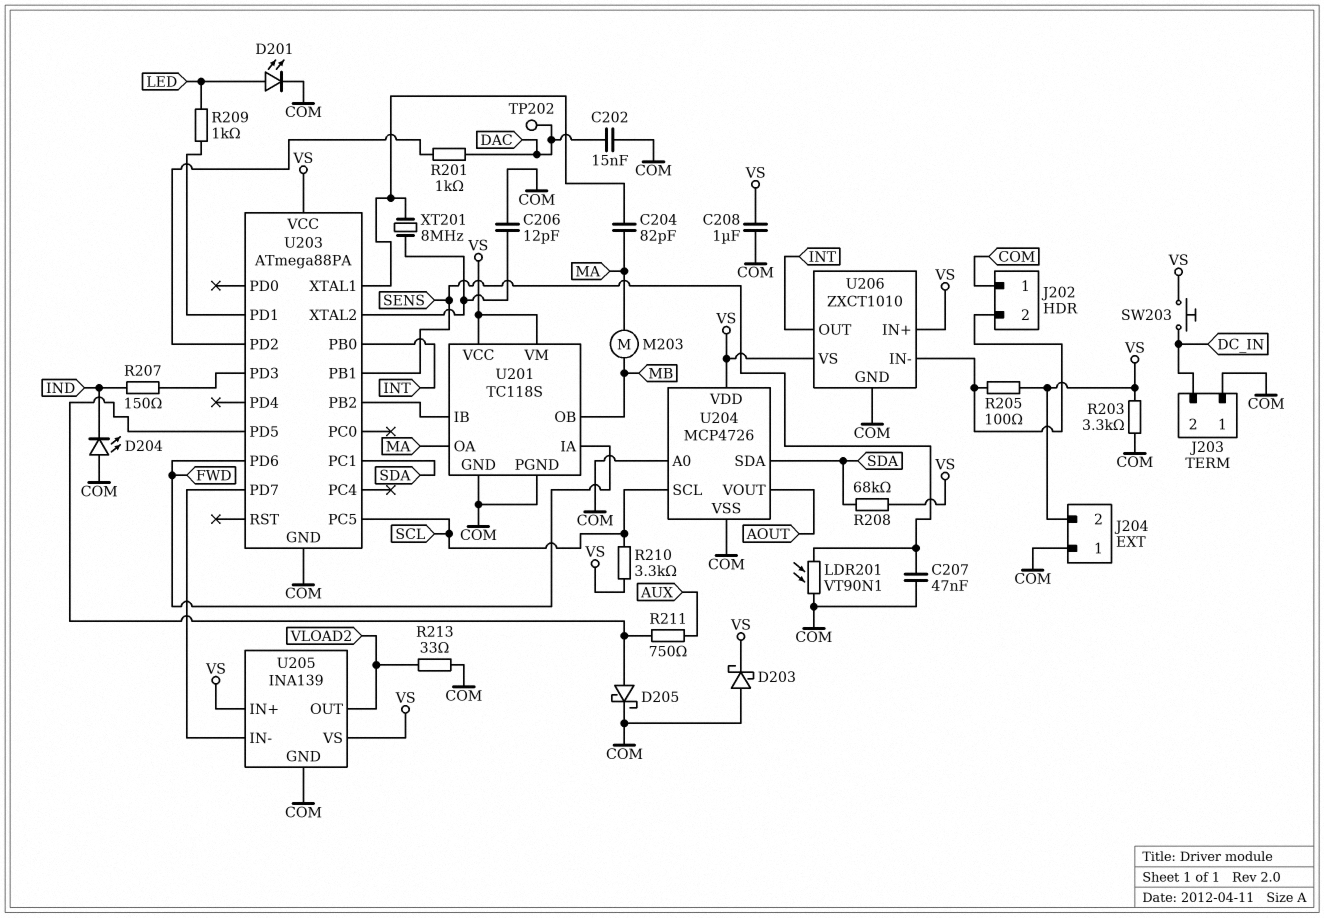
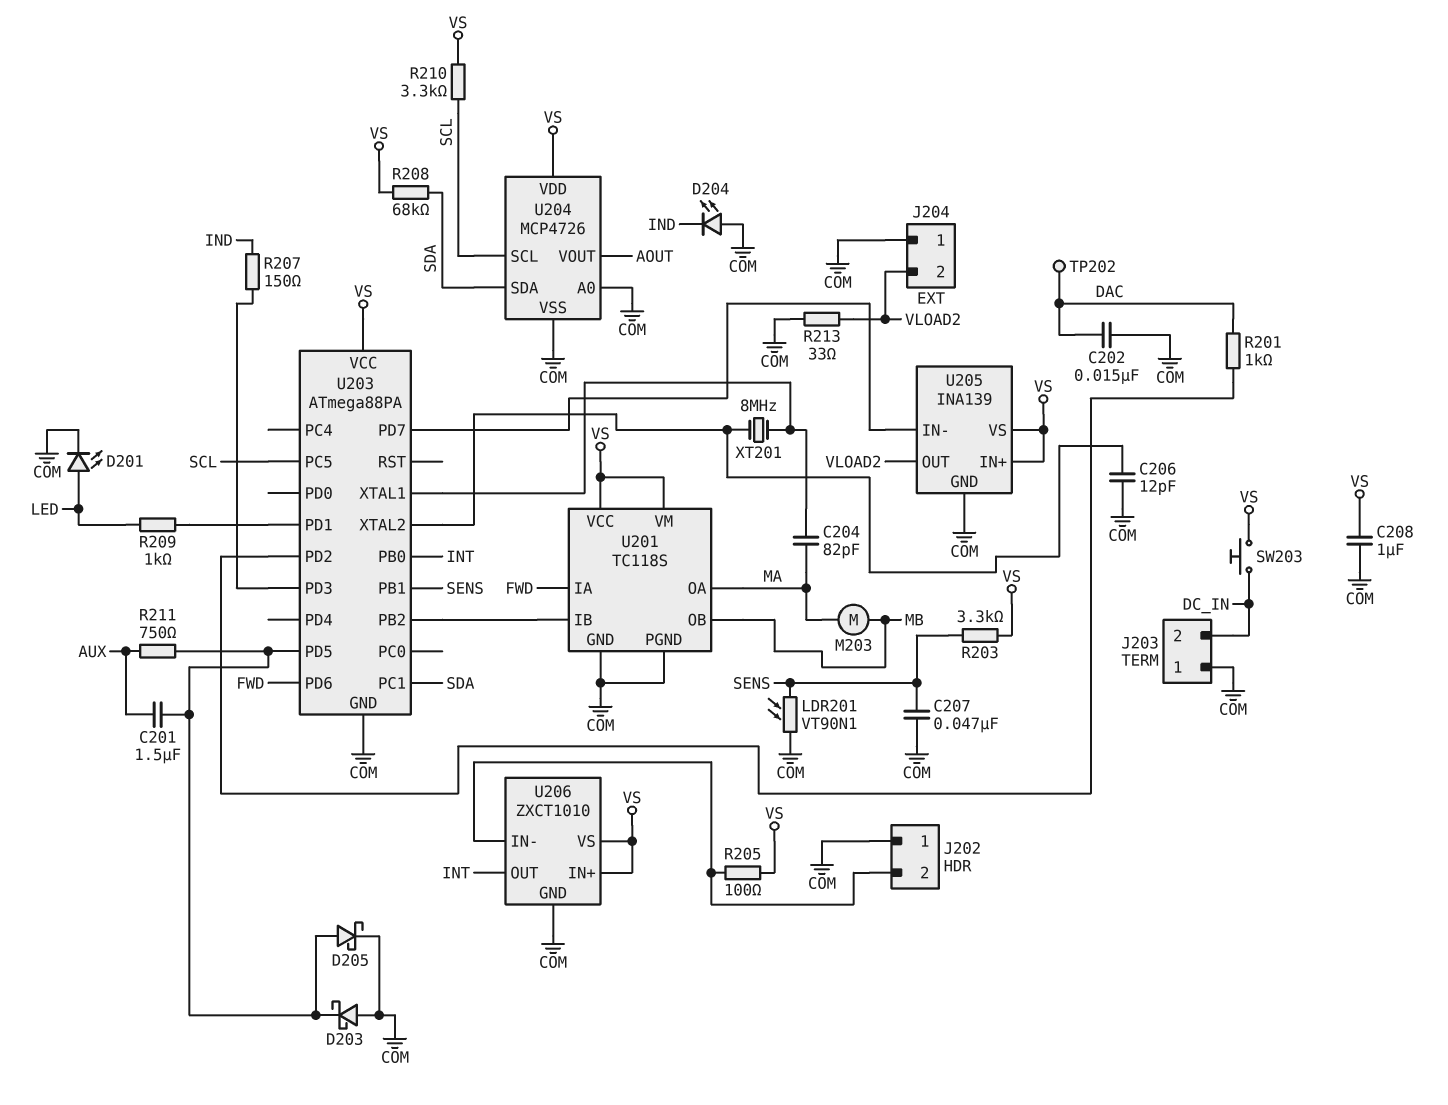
C201: none -> 1.5uF (AUX, U203/PD5)
D203: schottky (A COM, K VS) -> schottky (A COM, K U203/PD5)
J204 pin 2: VS -> VLOAD2
R203: 3.3k (COM, VS) -> 3.3k (SENS, VS)

